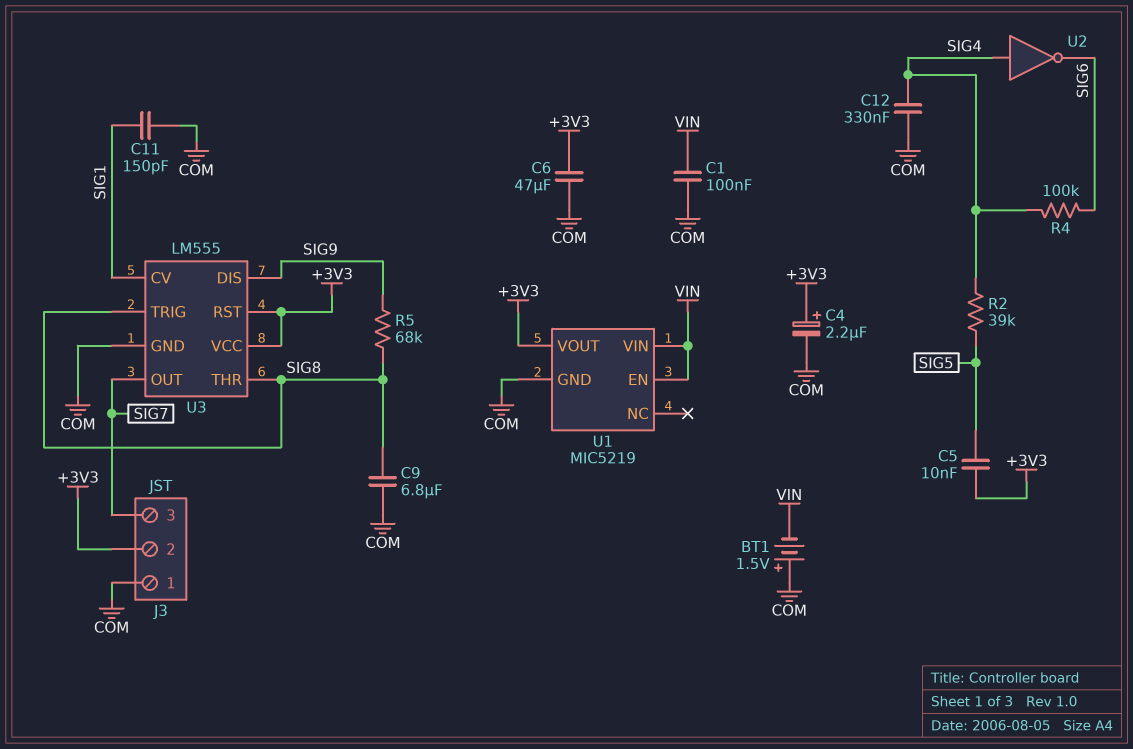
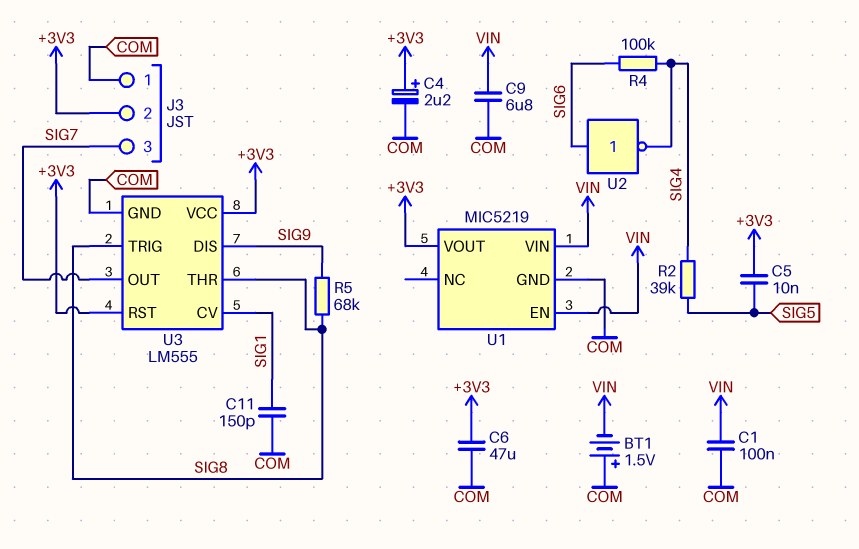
C9: 6.8uF (COM, SIG8) -> 6.8uF (COM, VIN)
C12: 330nF (COM, SIG4) -> none
U2: NOT (in SIG4, out SIG6) -> NOT (in SIG6, out SIG4)

